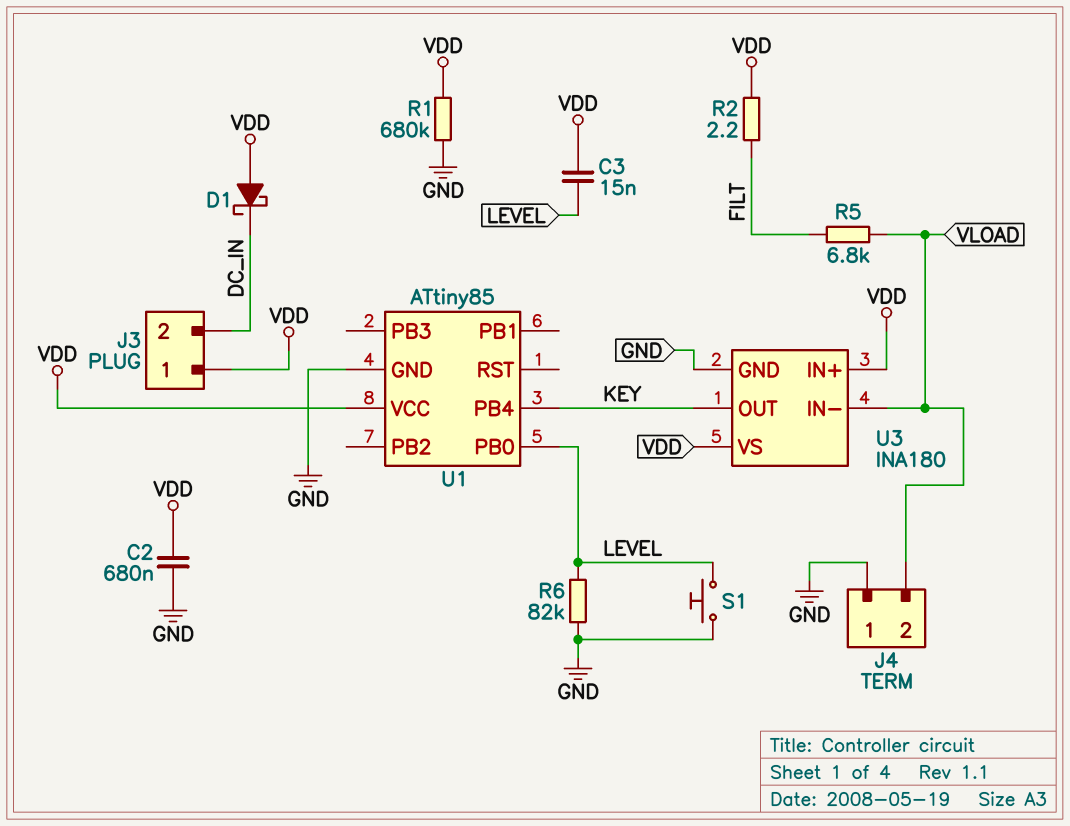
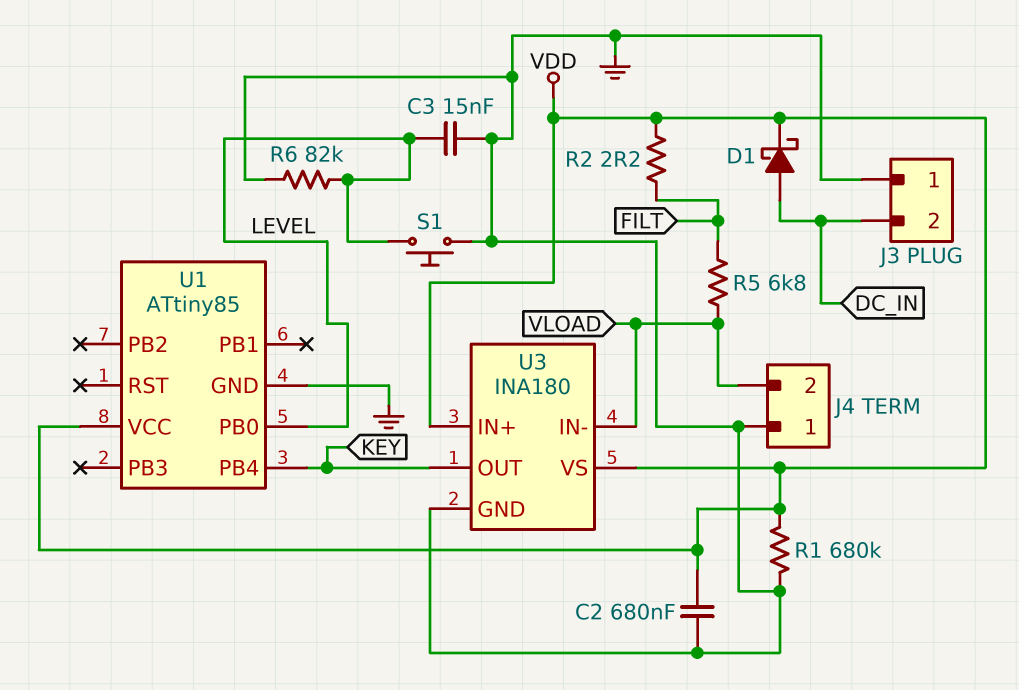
C3: 15nF (LEVEL, VDD) -> 15nF (GND, LEVEL)
D1: schottky (A VDD, K DC_IN) -> schottky (A DC_IN, K VDD)
J3 pin 1: VDD -> GND

